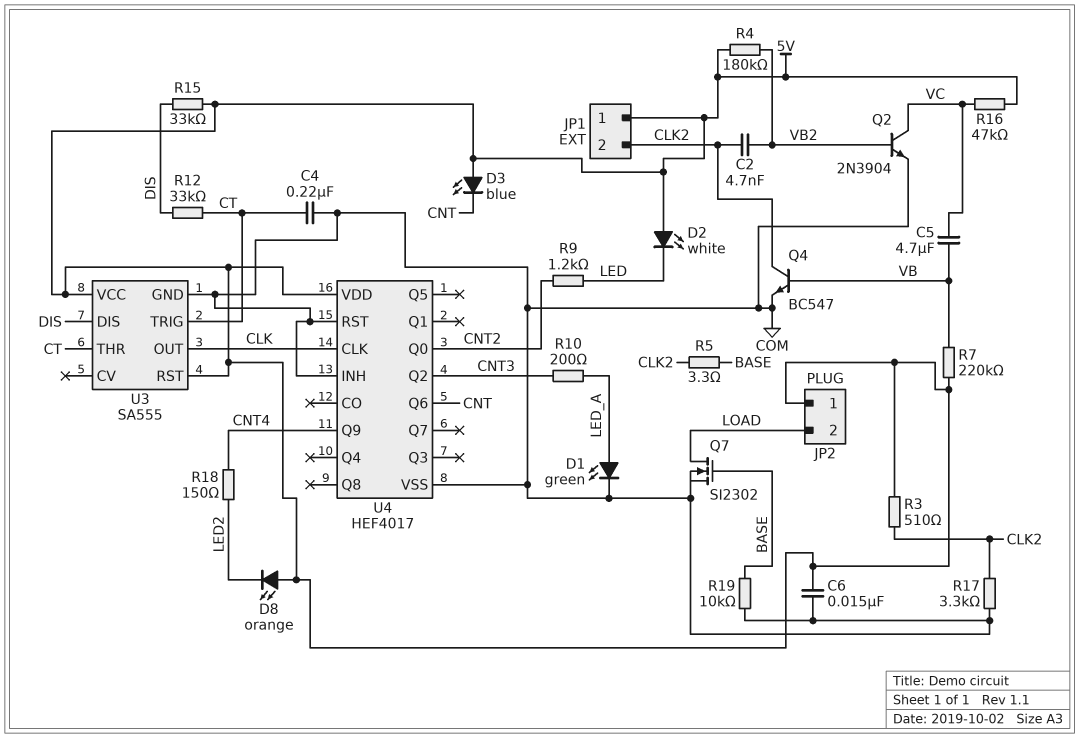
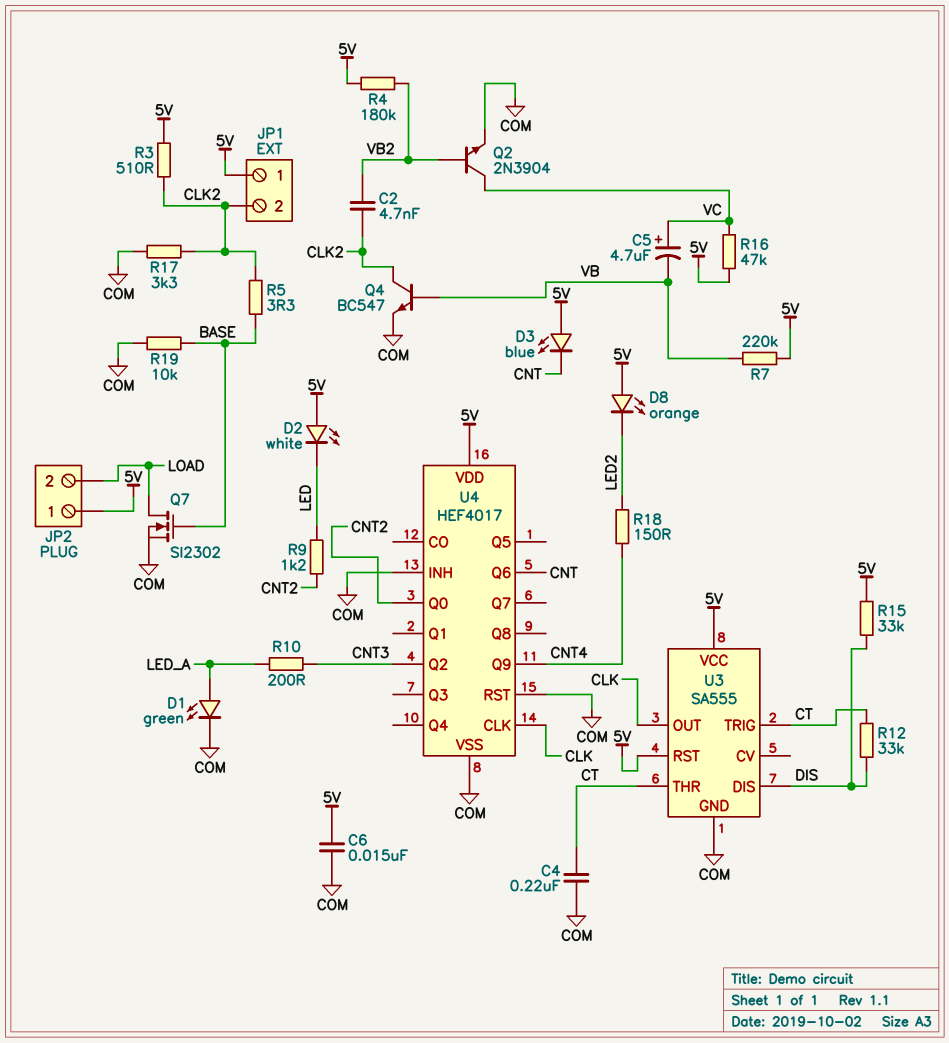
C5: 4.7uF (VB, VC) -> 4.7uF (plus VC, minus VB)

